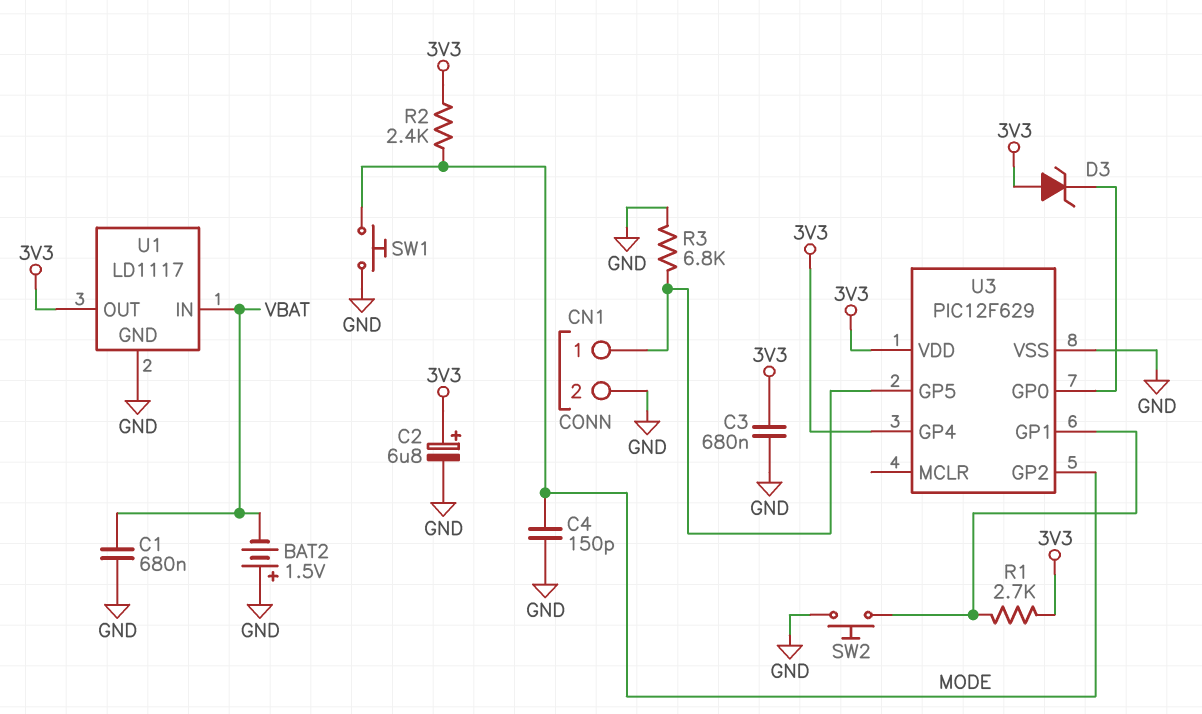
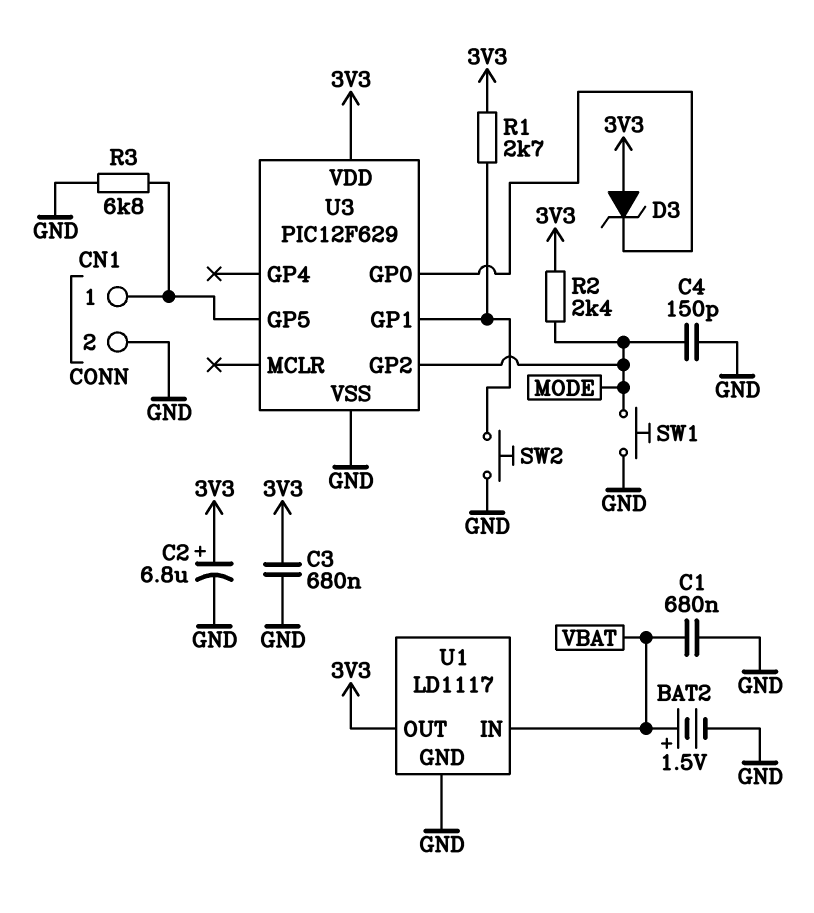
BAT2: 1.5V (plus GND, minus VBAT) -> 1.5V (plus VBAT, minus GND)
U3 pin GP4: 3V3 -> none

